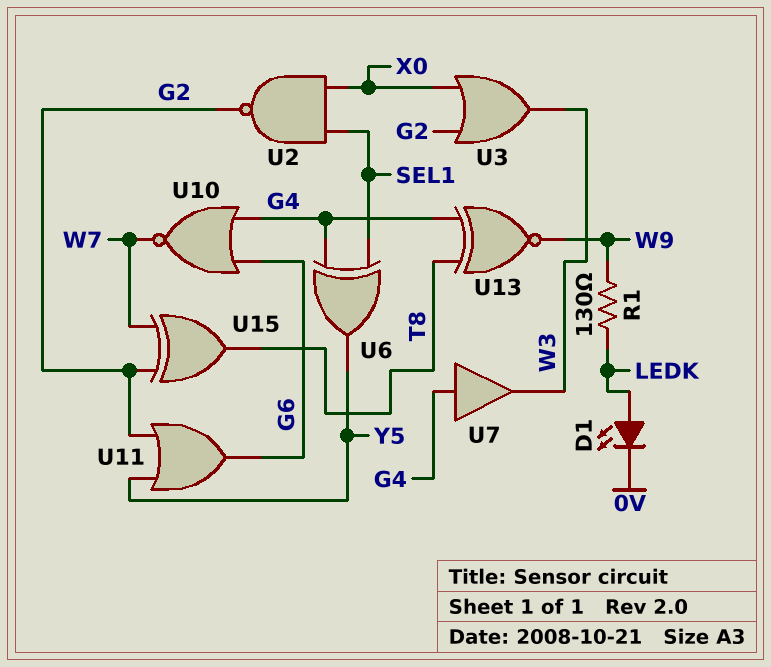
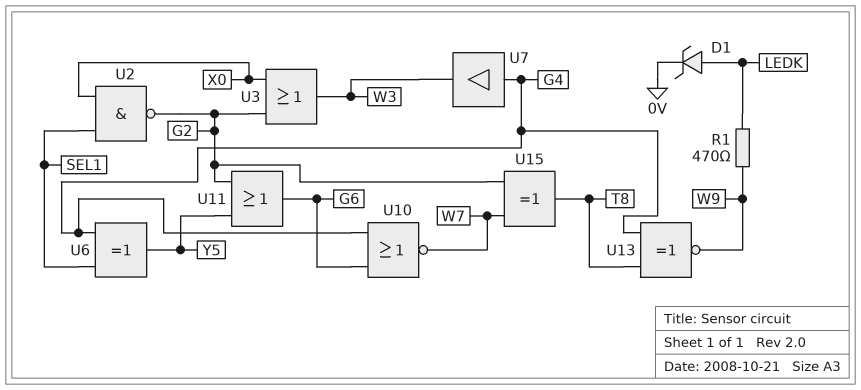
D1: LED (A LEDK, K 0V) -> zener (A LEDK, K 0V)
R1: 130 (LEDK, W9) -> 470 (LEDK, W9)

